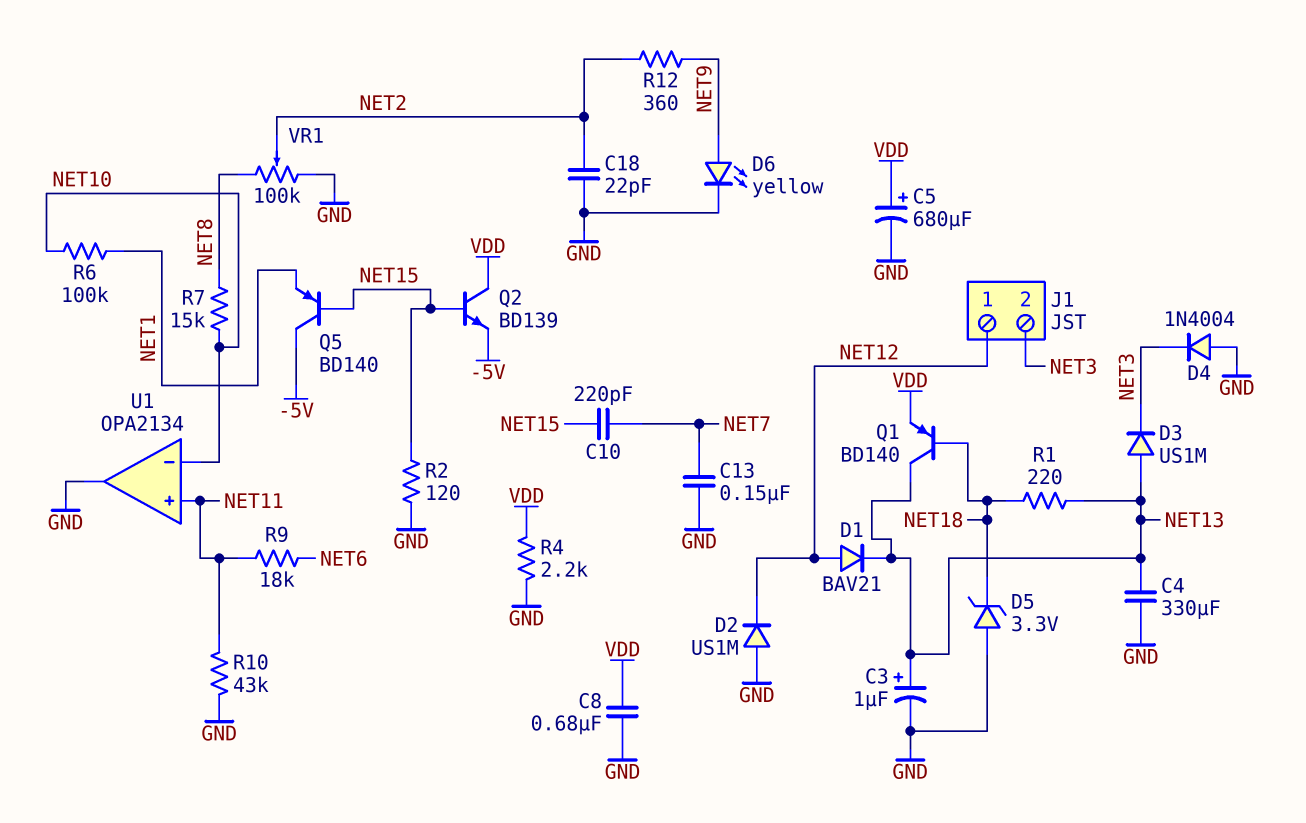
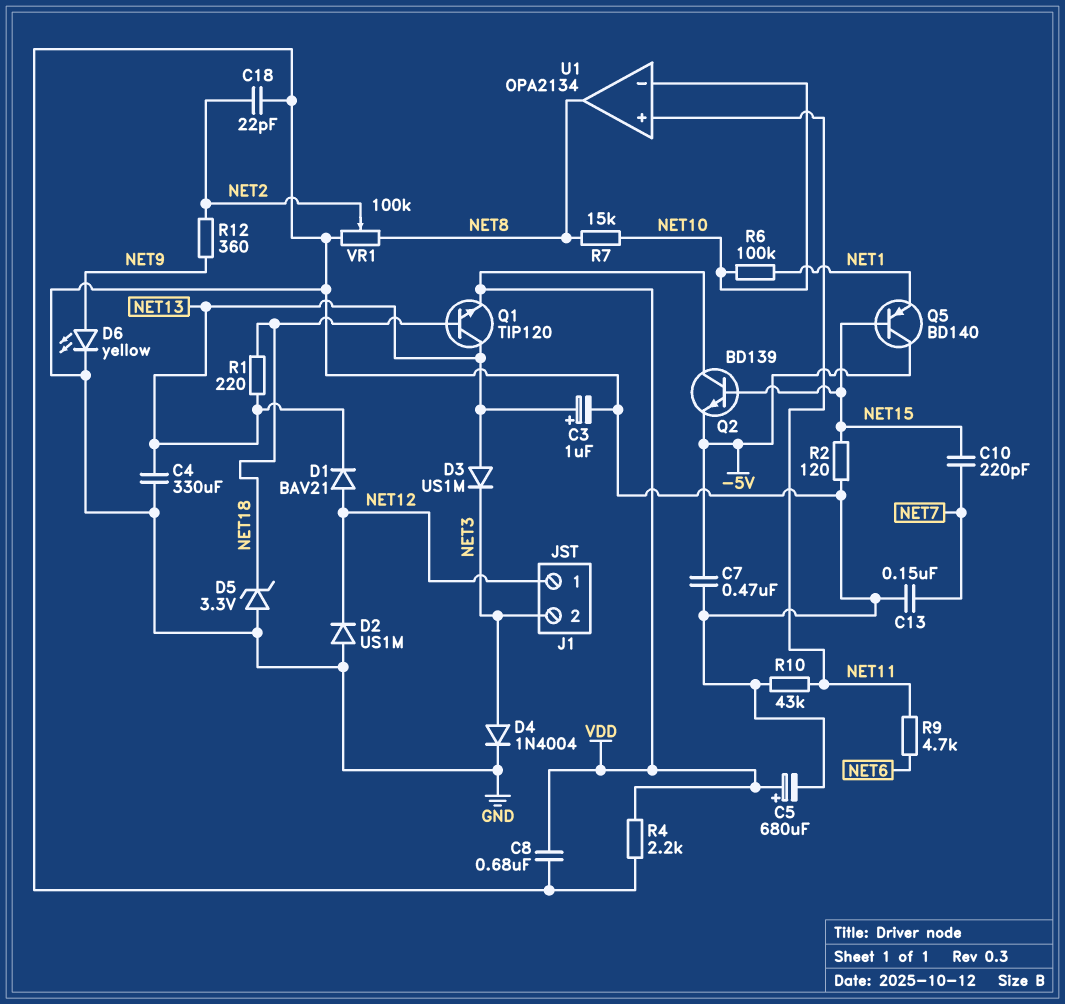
C7: none -> 470nF (-5V, GND)
D4: diode 1N4004 (A GND, K NET3) -> diode 1N4004 (A NET3, K GND)
Q1: PNP BD140 (B NET18, C NET13, E VDD) -> NPN TIP120 (B NET18, C NET13, E VDD)
R9: 18k (NET6, NET11) -> 4.7k (NET6, NET11)
U1 pin out: GND -> NET8

